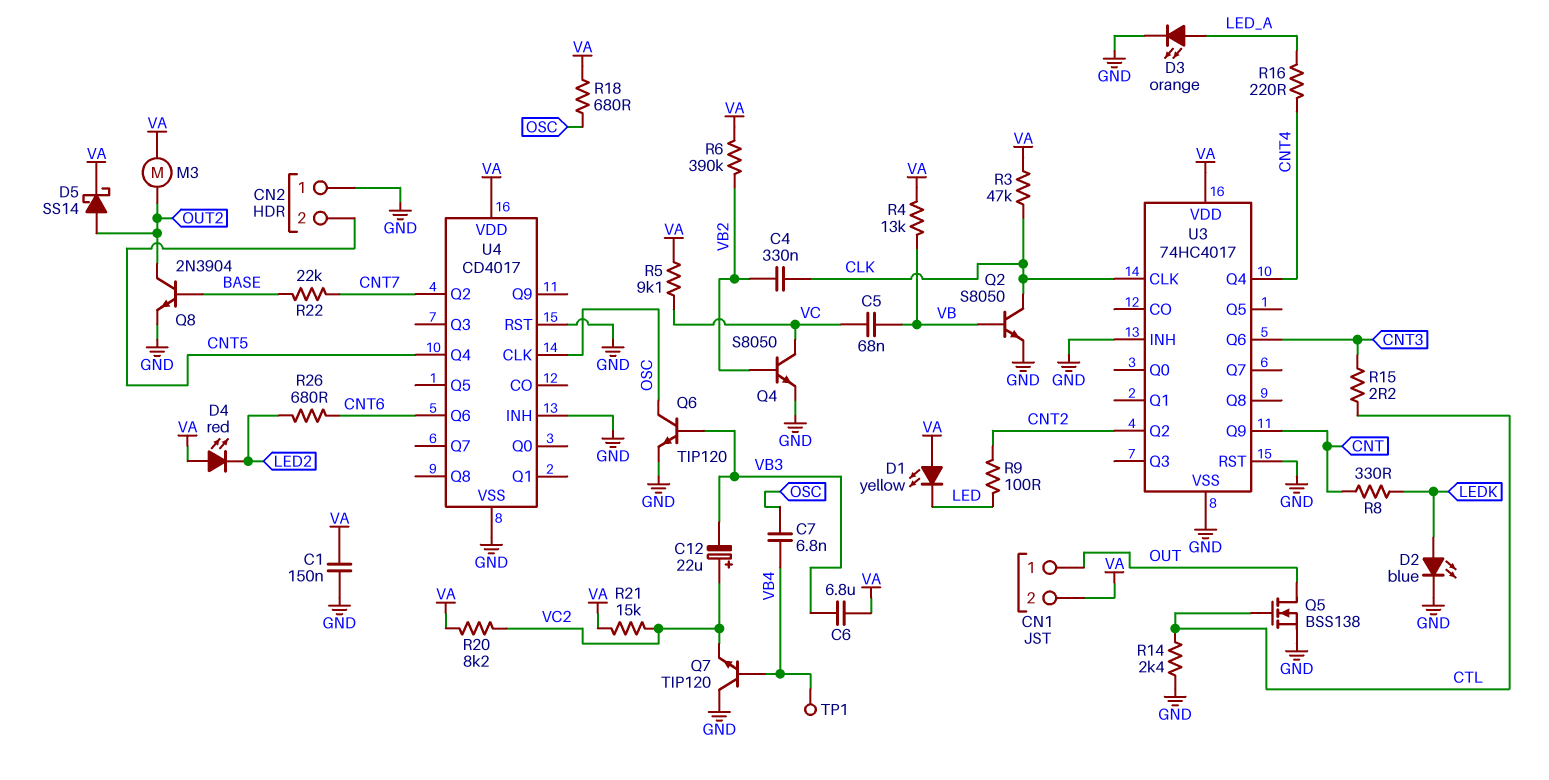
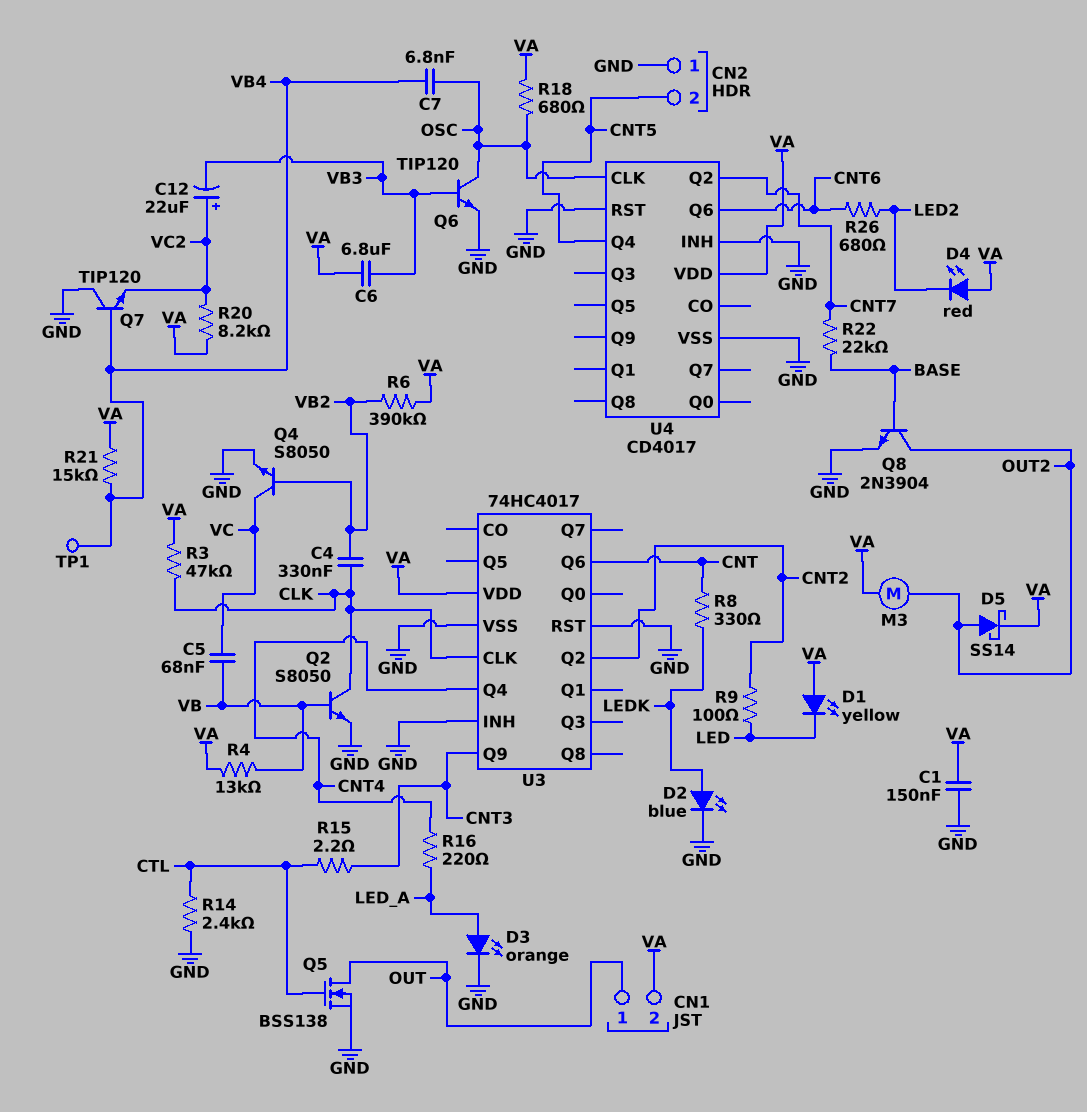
R5: 9.1k (VA, VC) -> none
R21: 15k (VA, VC2) -> 15k (VA, VB4)
U3 pin Q6: CNT3 -> CNT
U3 pin Q9: CNT -> CNT3

